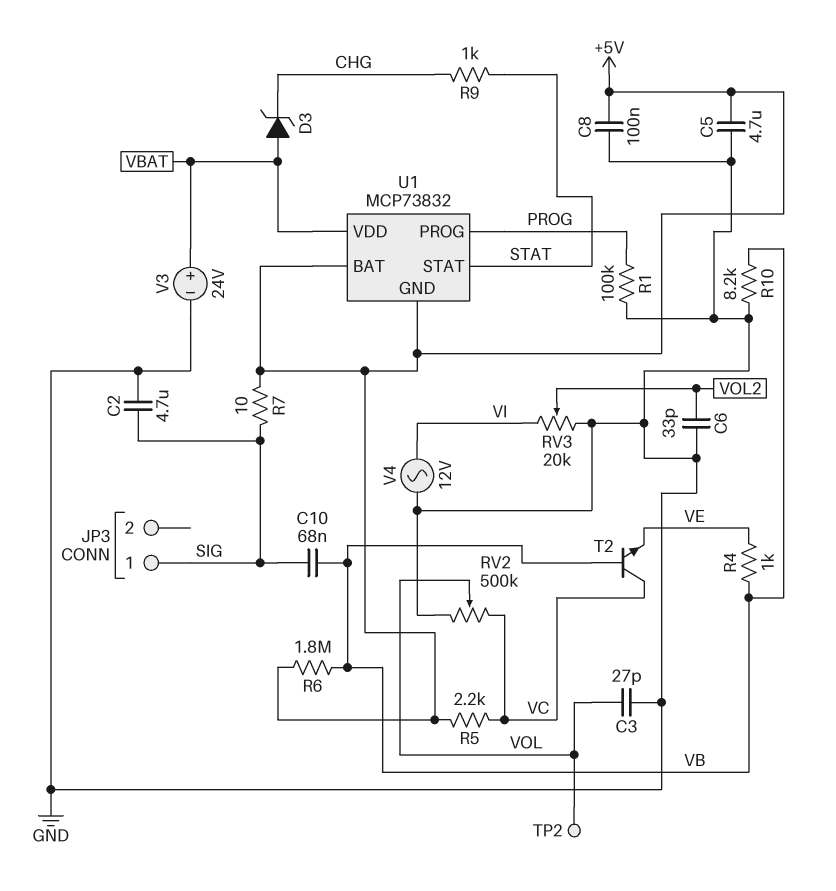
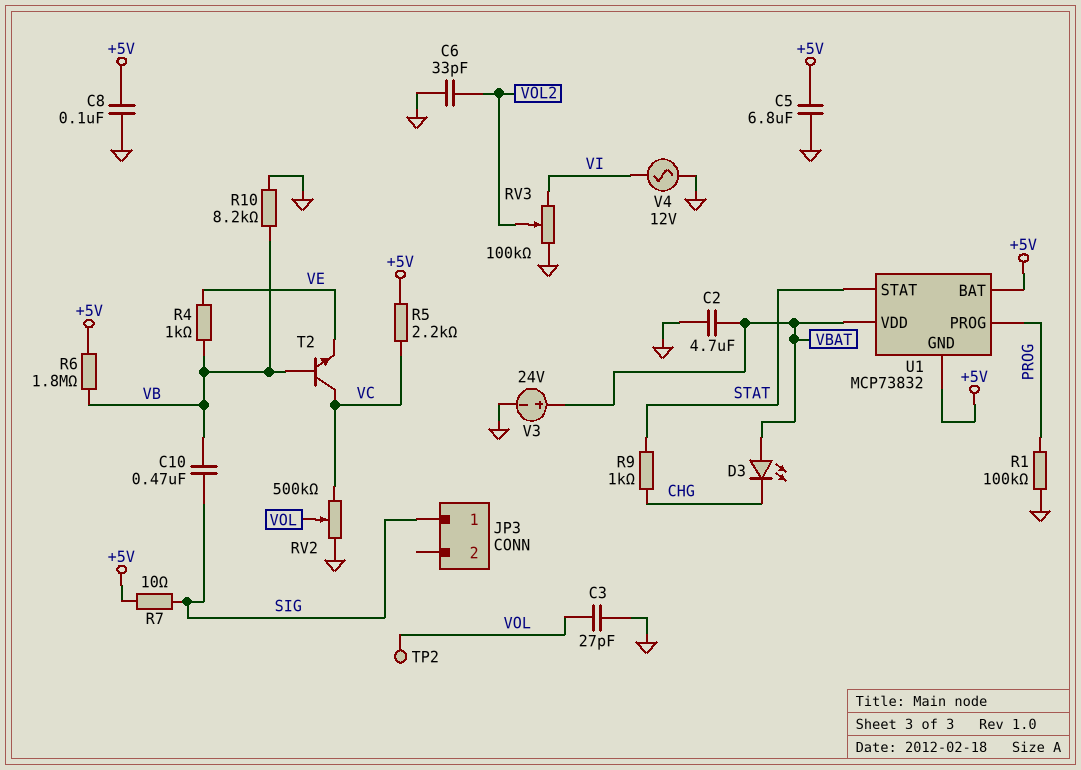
C2: 4.7uF (GND, SIG) -> 4.7uF (GND, VBAT)
C5: 4.7uF (+5V, GND) -> 6.8uF (+5V, GND)
C10: 68nF (SIG, VB) -> 470nF (SIG, VB)
D3: zener (A VBAT, K CHG) -> LED (A VBAT, K CHG)
RV3: 20k (GND, VI, wiper VOL2) -> 100k (GND, VI, wiper VOL2)

